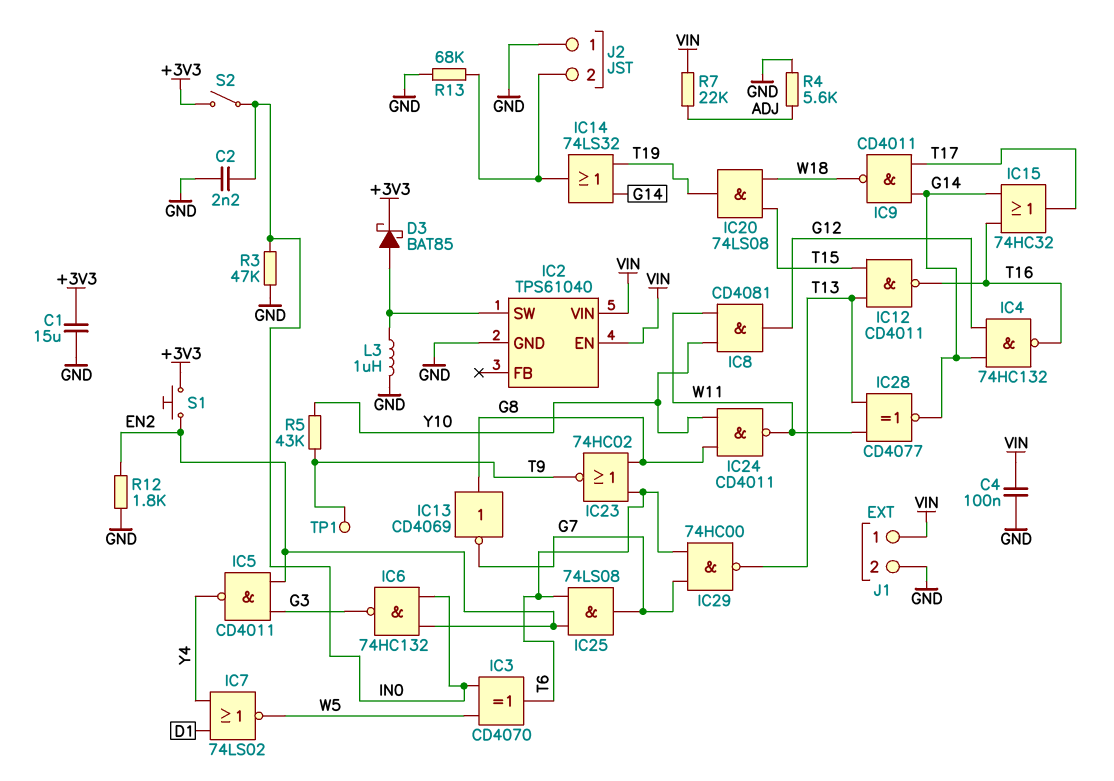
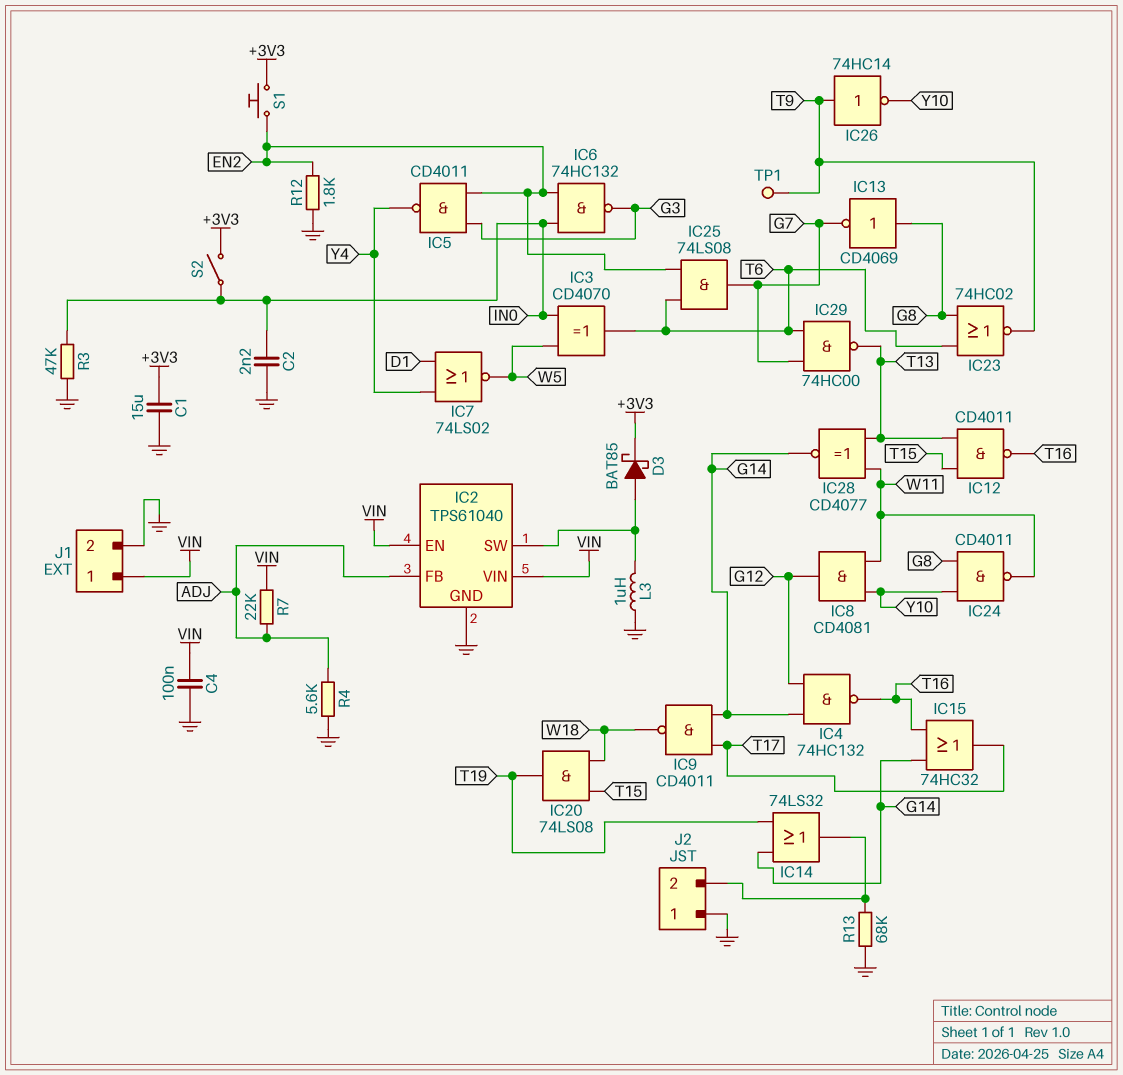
IC2 pin FB: none -> ADJ
IC26: none -> NOT 74HC14 (in T9, out Y10)
R5: 43k (T9, Y10) -> none

